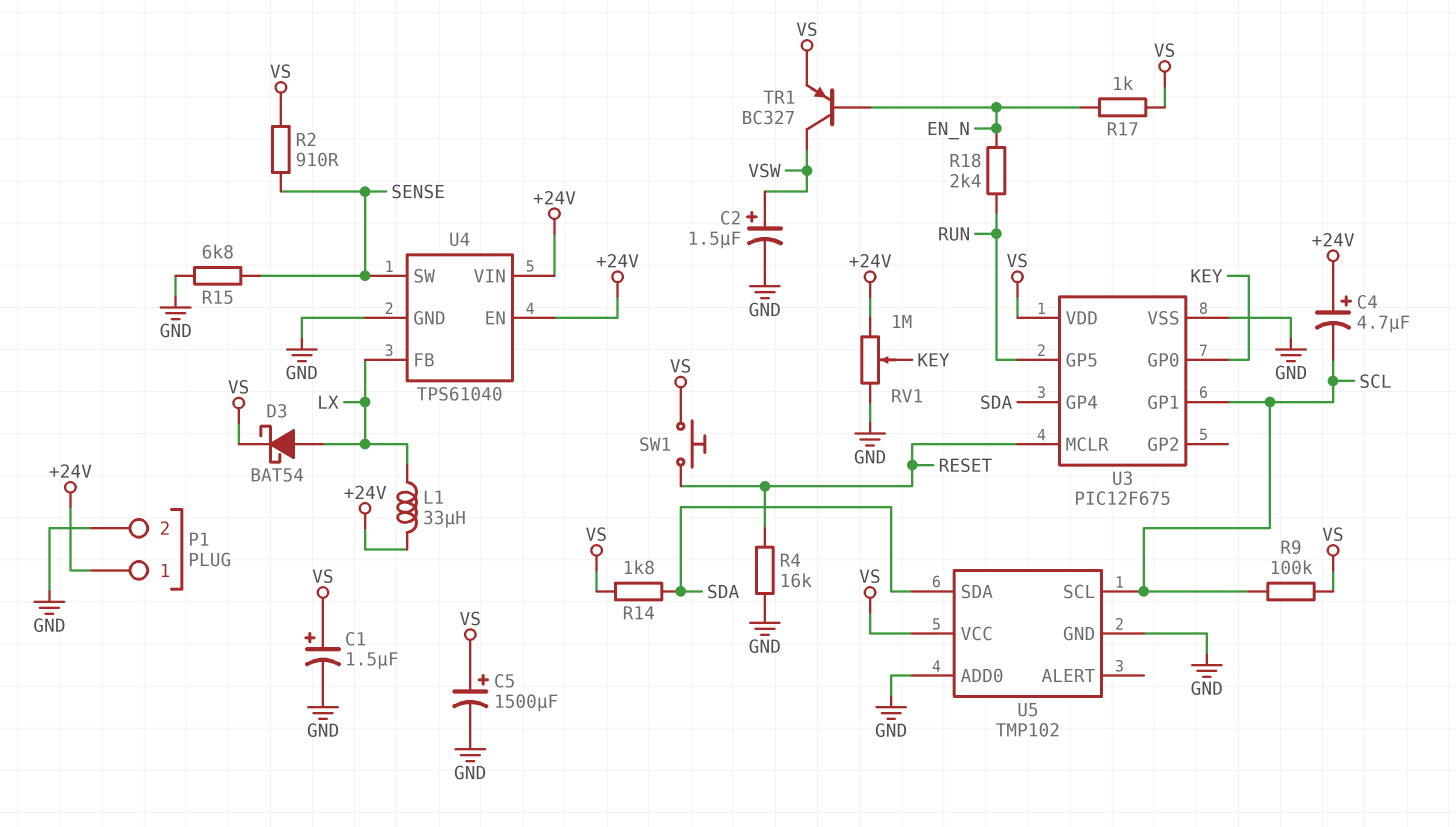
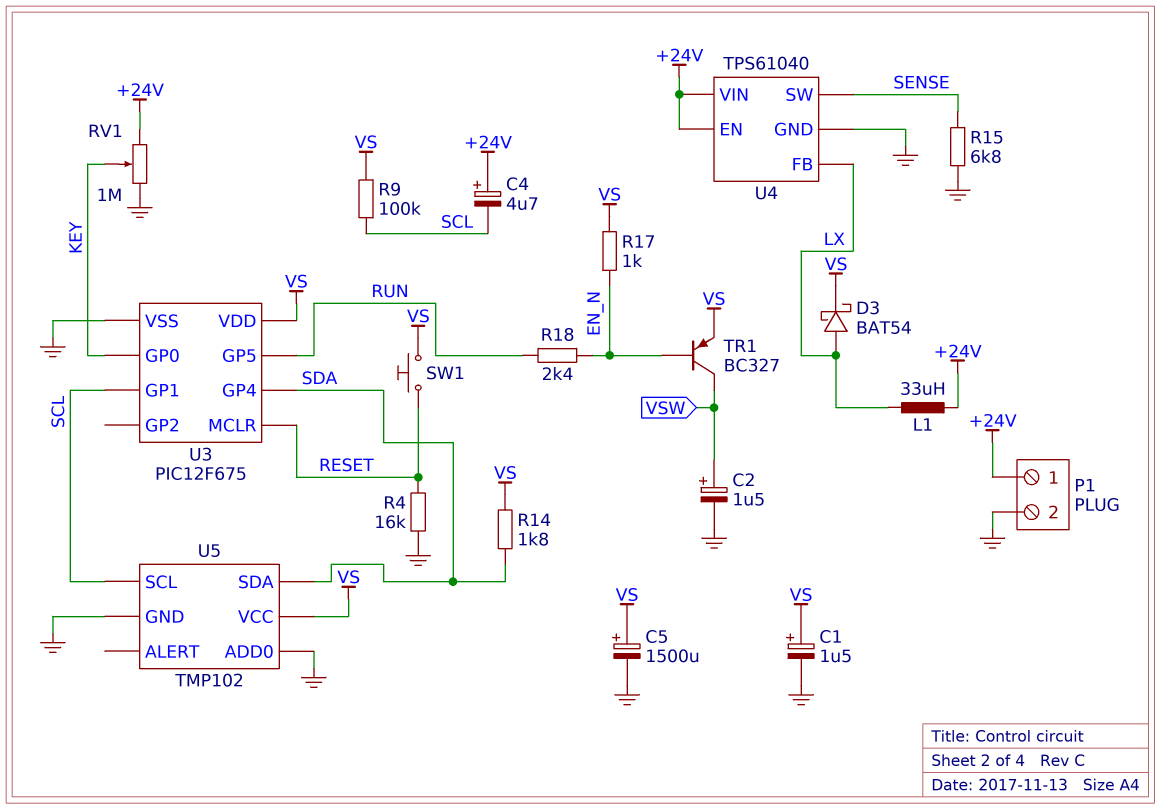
R2: 910 (SENSE, VS) -> none

